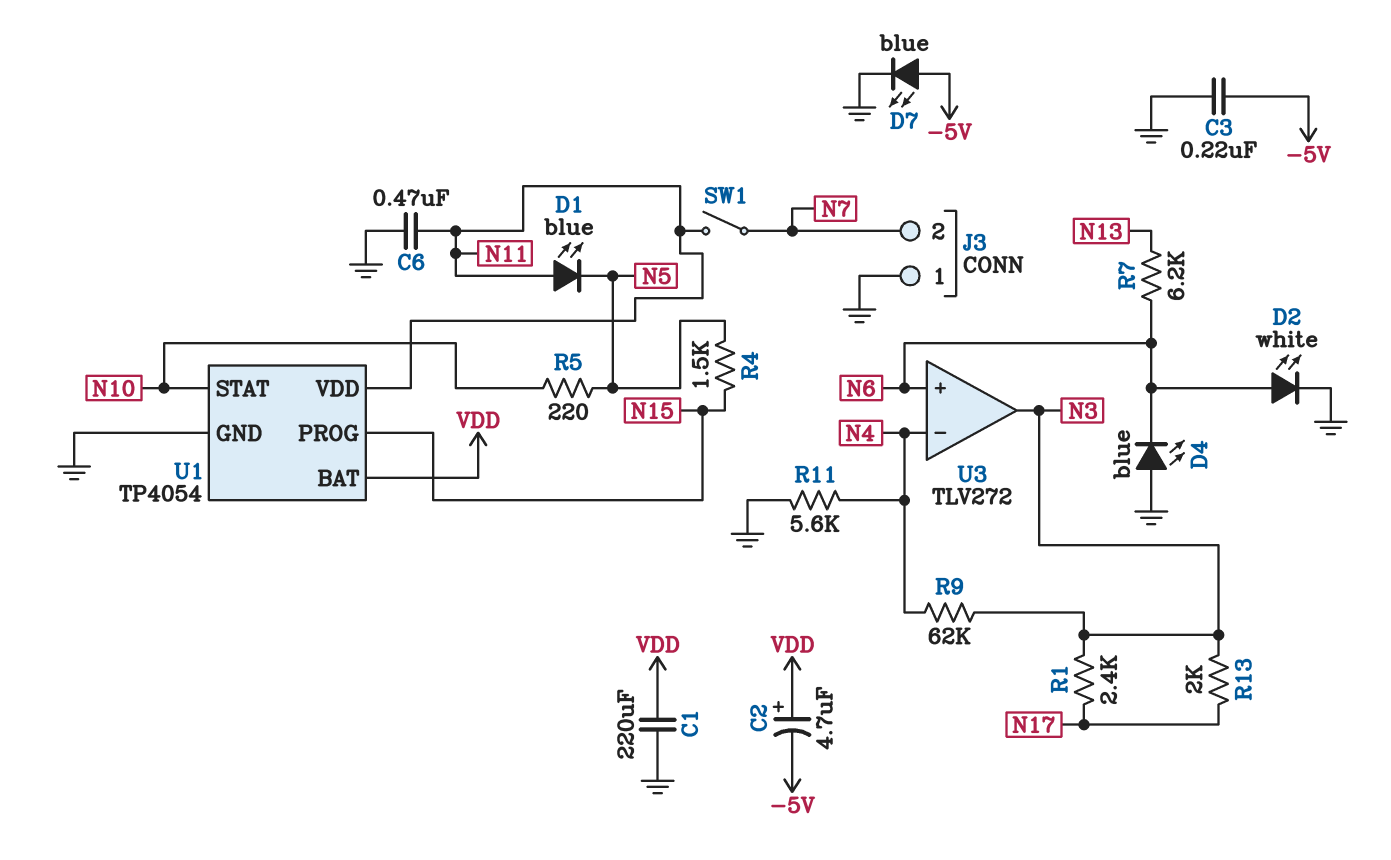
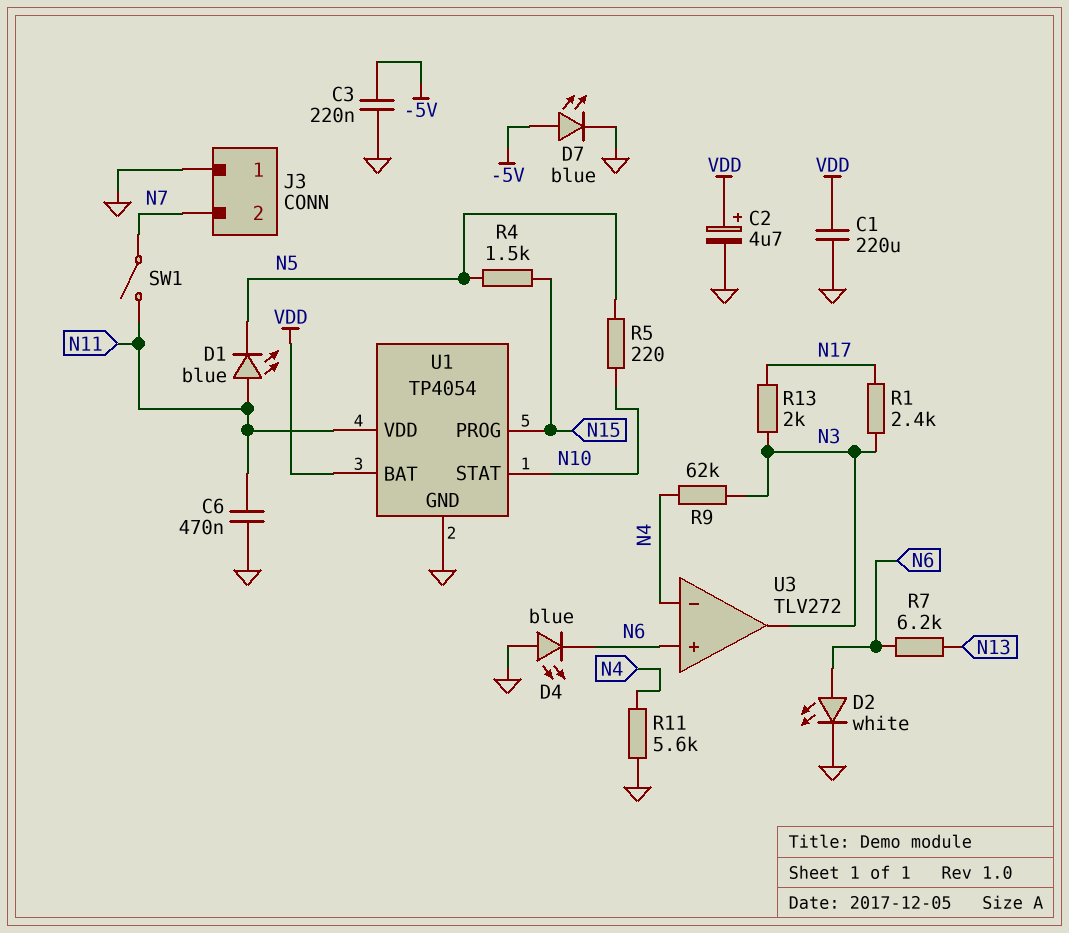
C2: 4.7uF (plus VDD, minus -5V) -> 4.7uF (plus VDD, minus GND)

